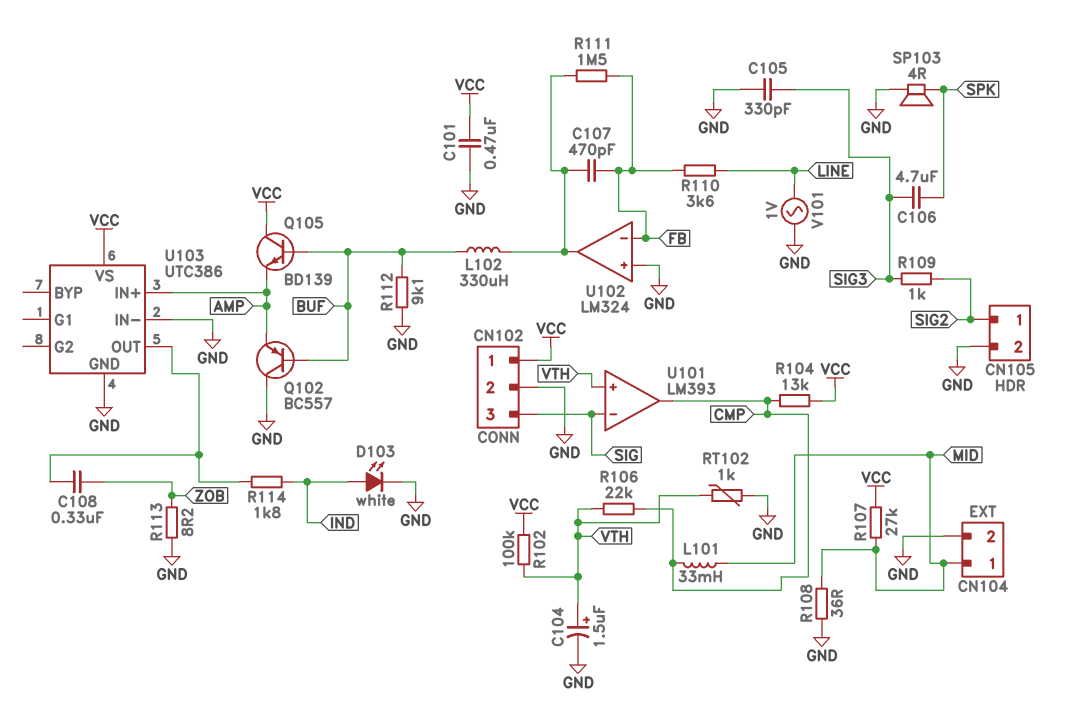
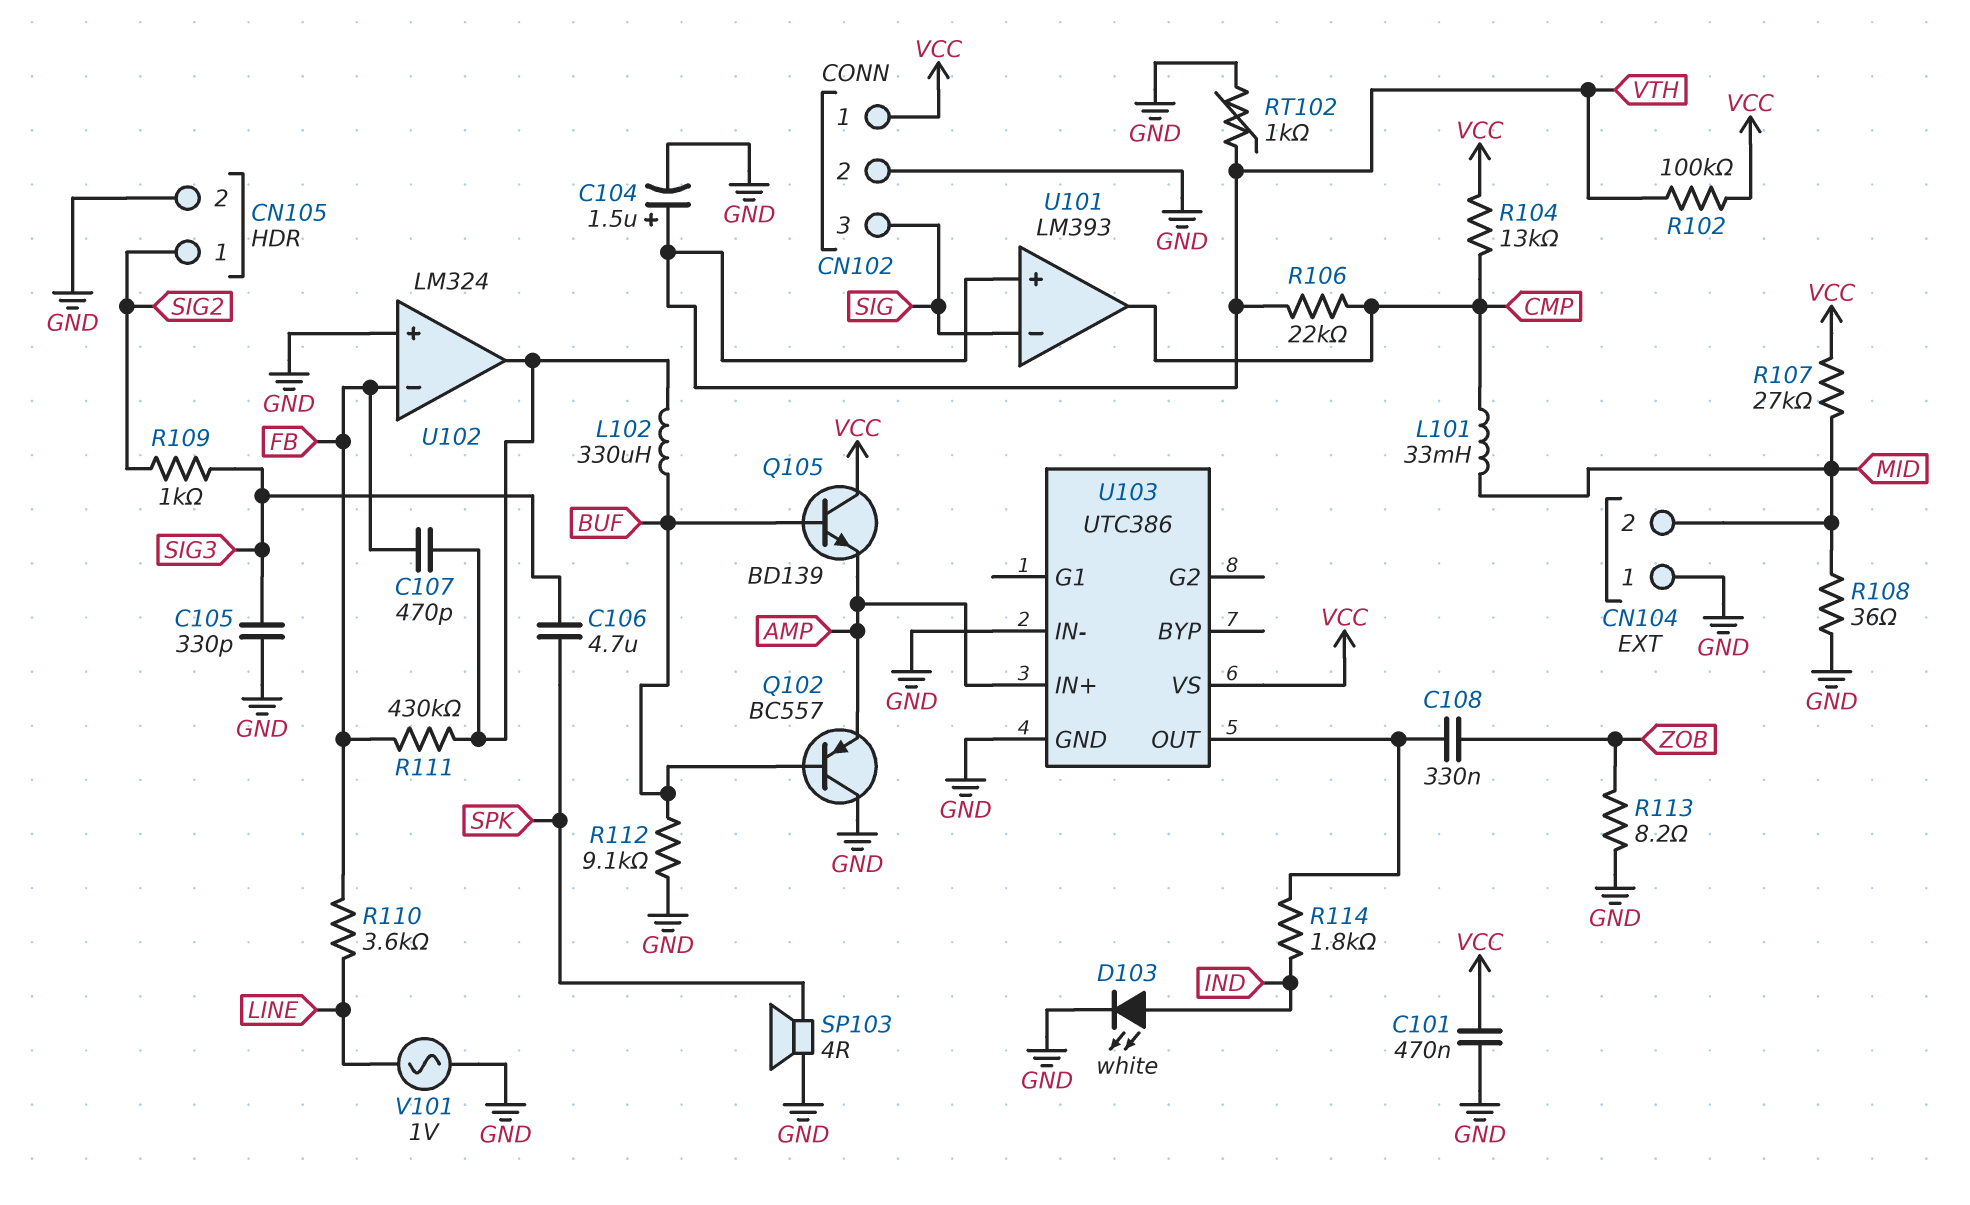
CN104 pin 1: MID -> GND
CN104 pin 2: GND -> MID
R111: 1.5M (FB, U102/out) -> 430k (FB, U102/out)

